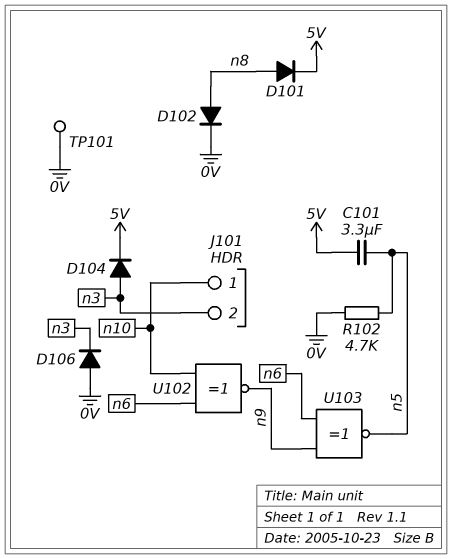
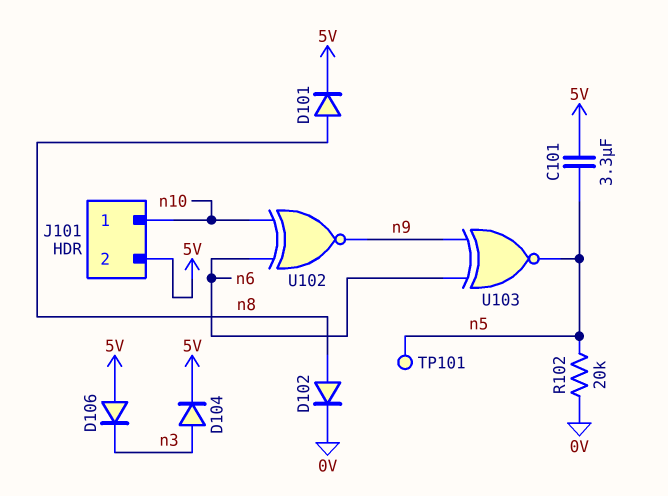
D106: diode (A 0V, K n3) -> diode (A 5V, K n3)
J101 pin 2: n3 -> 5V
R102: 4.7k (0V, n5) -> 20k (0V, n5)
TP101: test point (0V) -> test point (n5)

